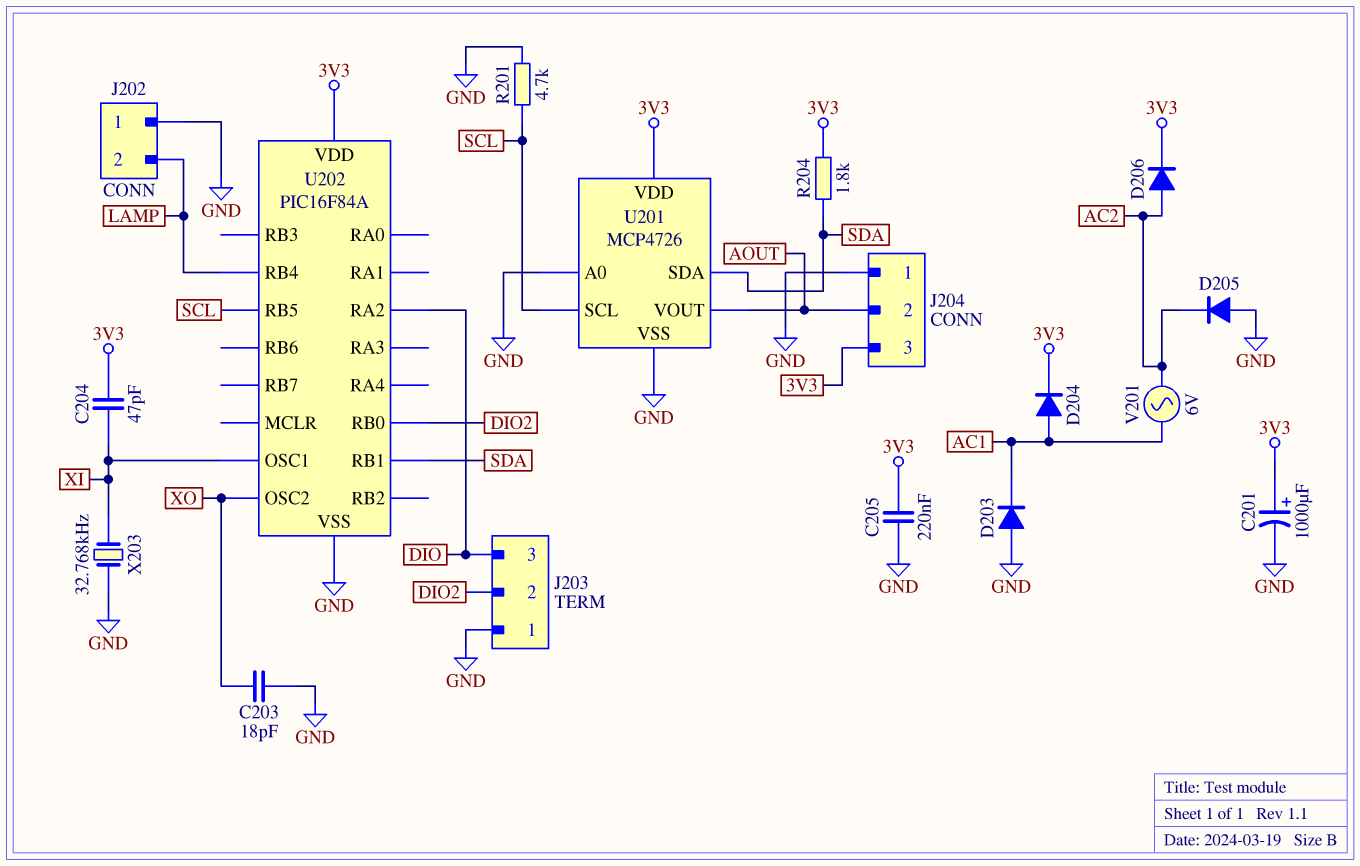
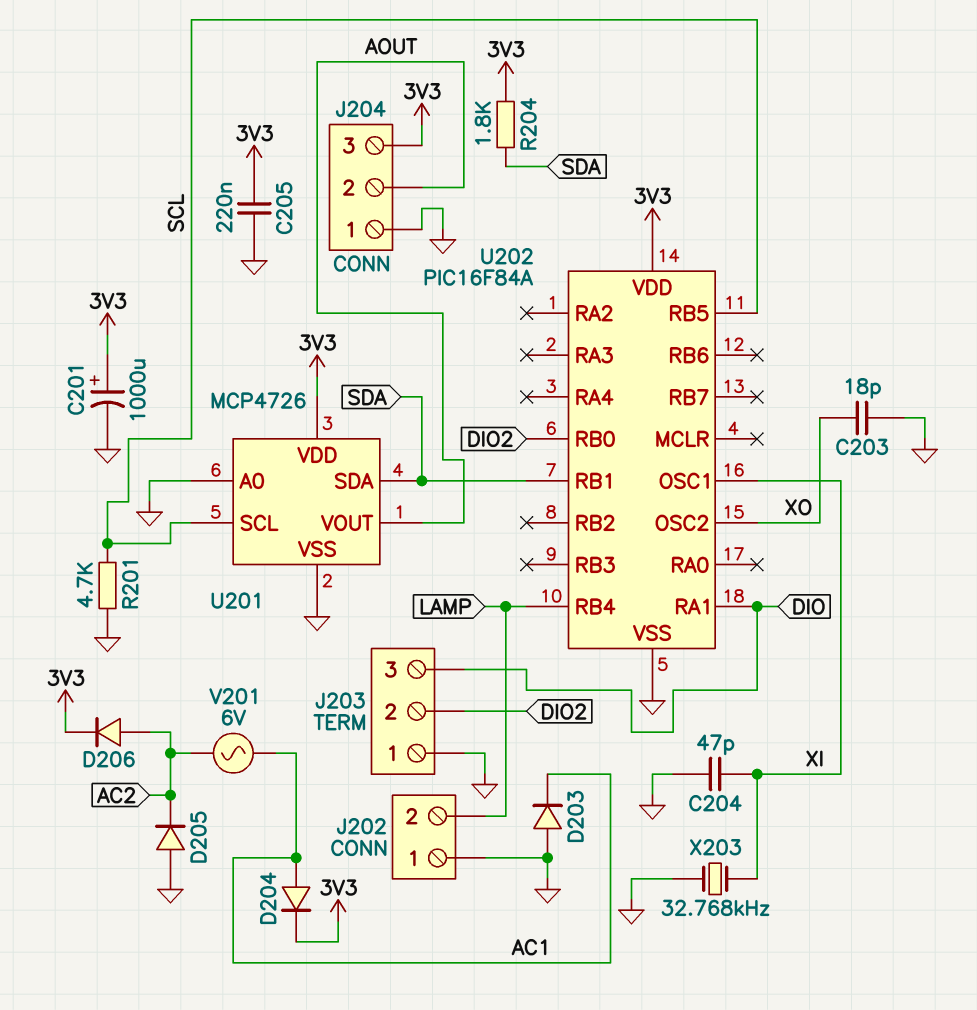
C204: 47pF (3V3, XI) -> 47pF (GND, XI)
U202 pin RA1: none -> DIO
U202 pin RA2: DIO -> none

